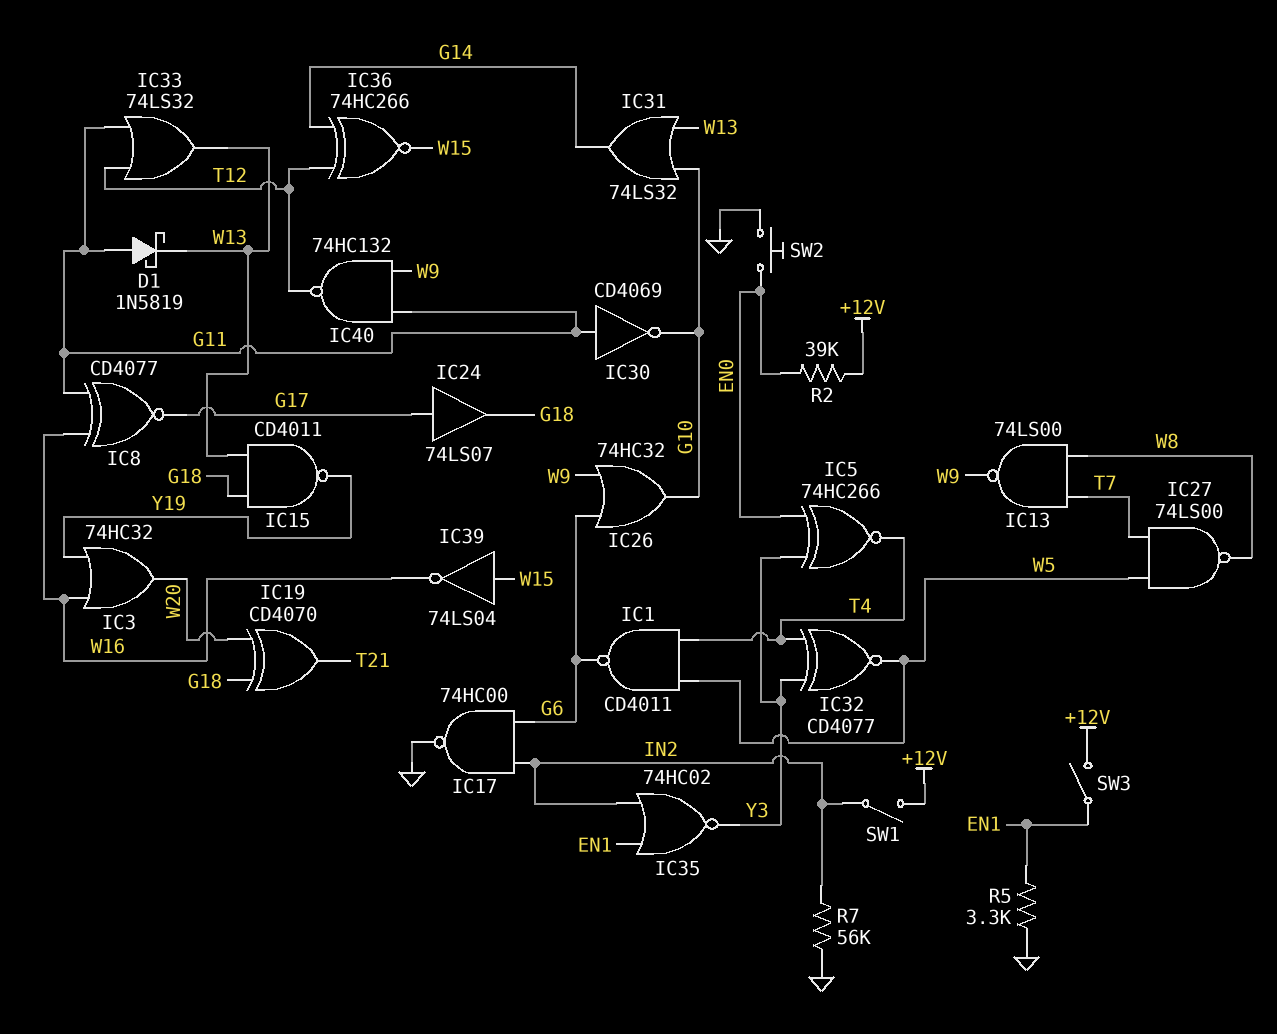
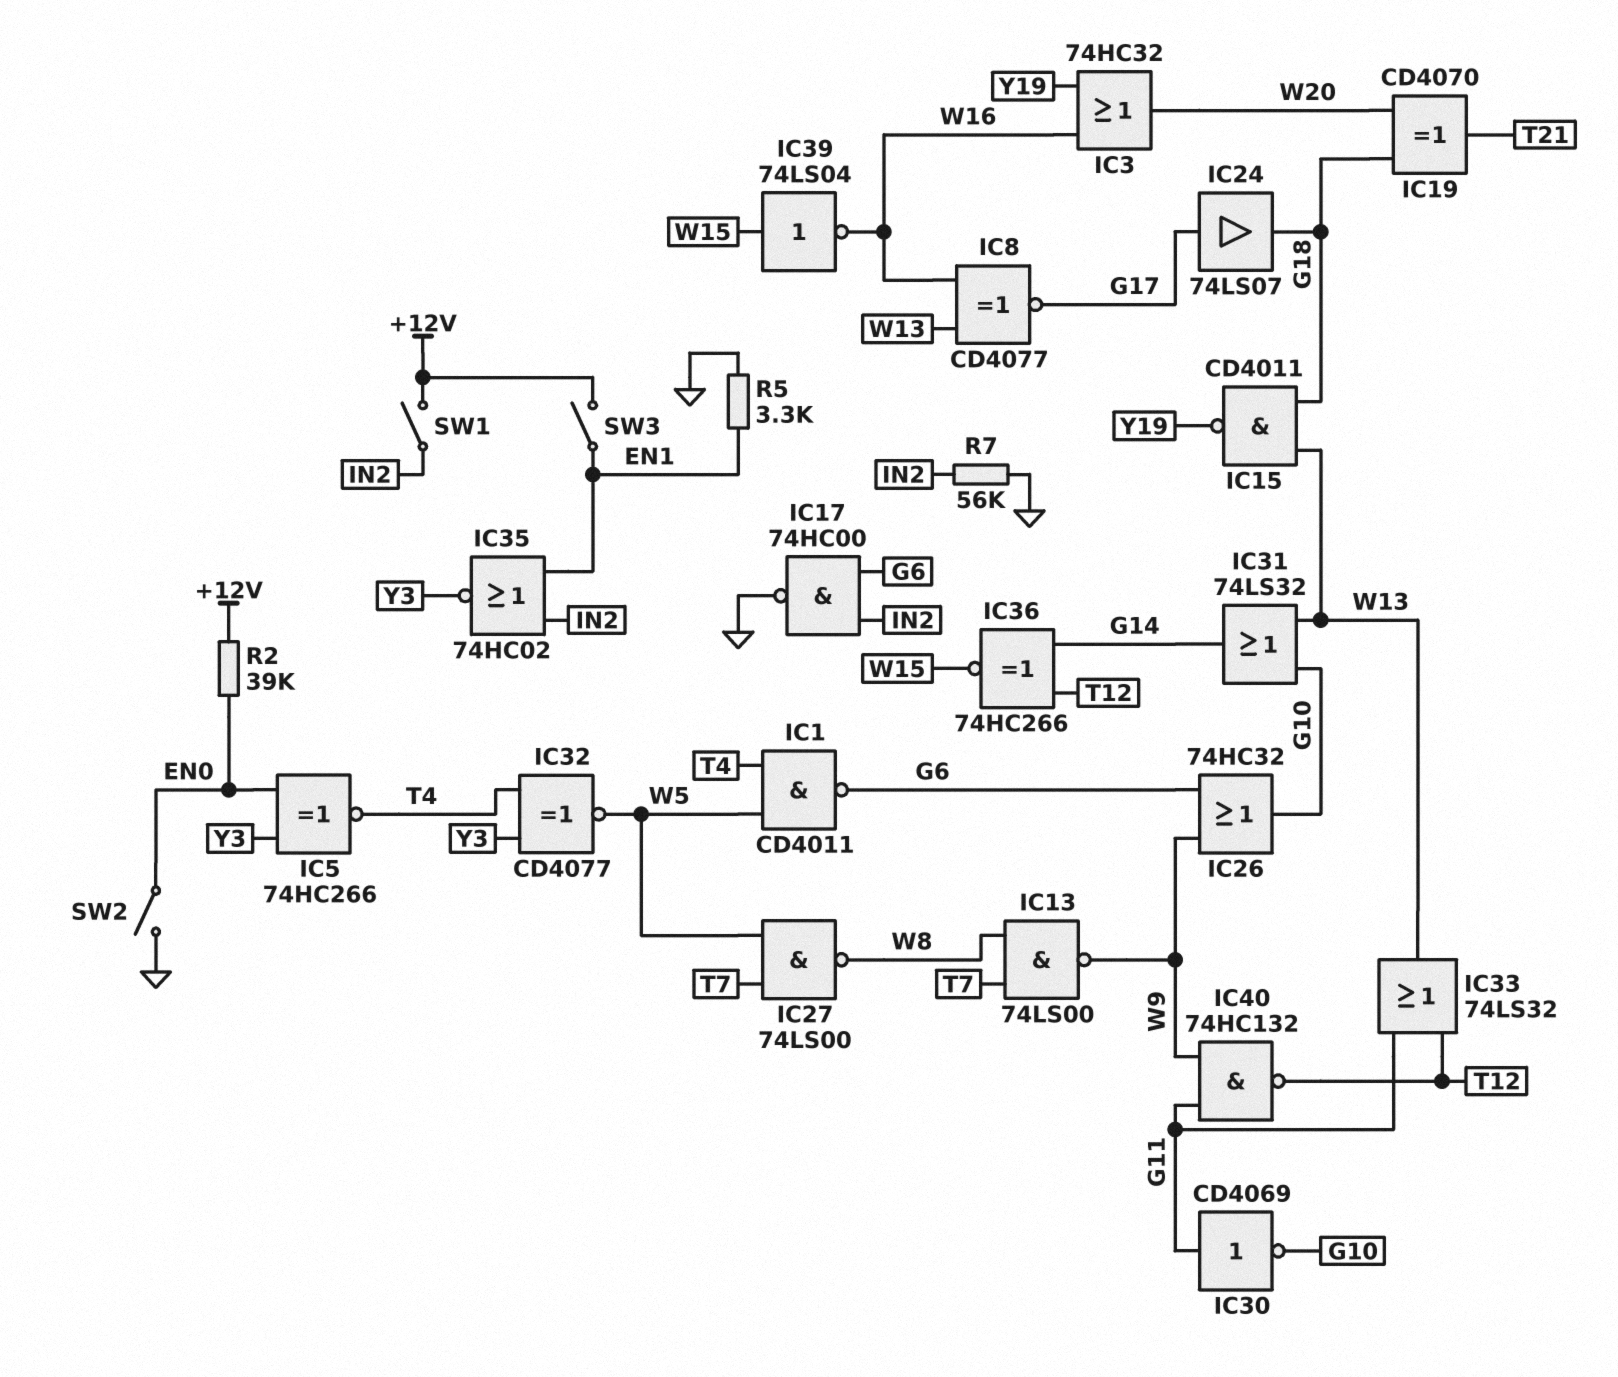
D1: schottky 1N5819 (A G11, K W13) -> none
IC8: XNOR CD4077 (in G11, in W16, out G17) -> XNOR CD4077 (in W13, in W16, out G17)
SW2: button (EN0, GND) -> switch (EN0, GND)

